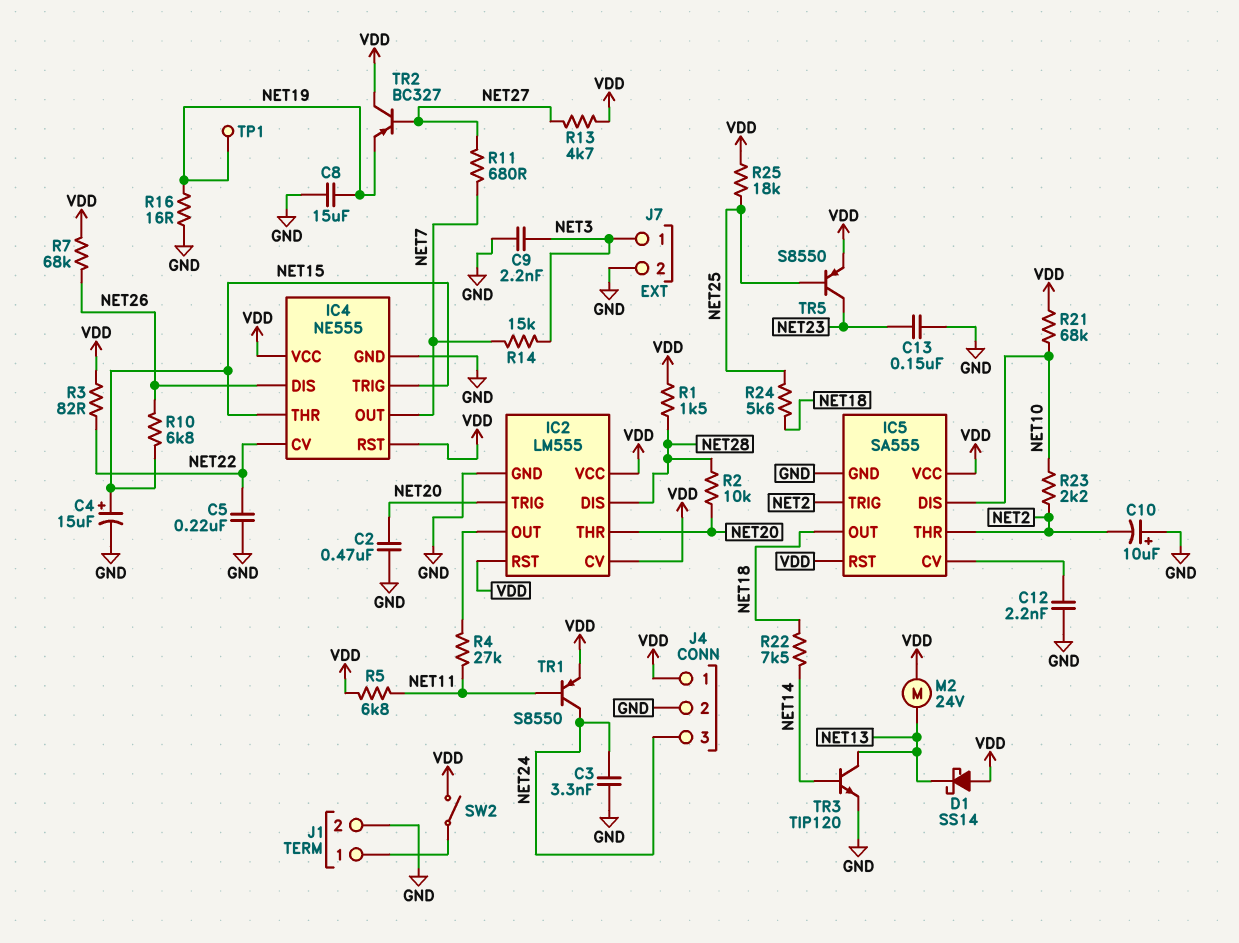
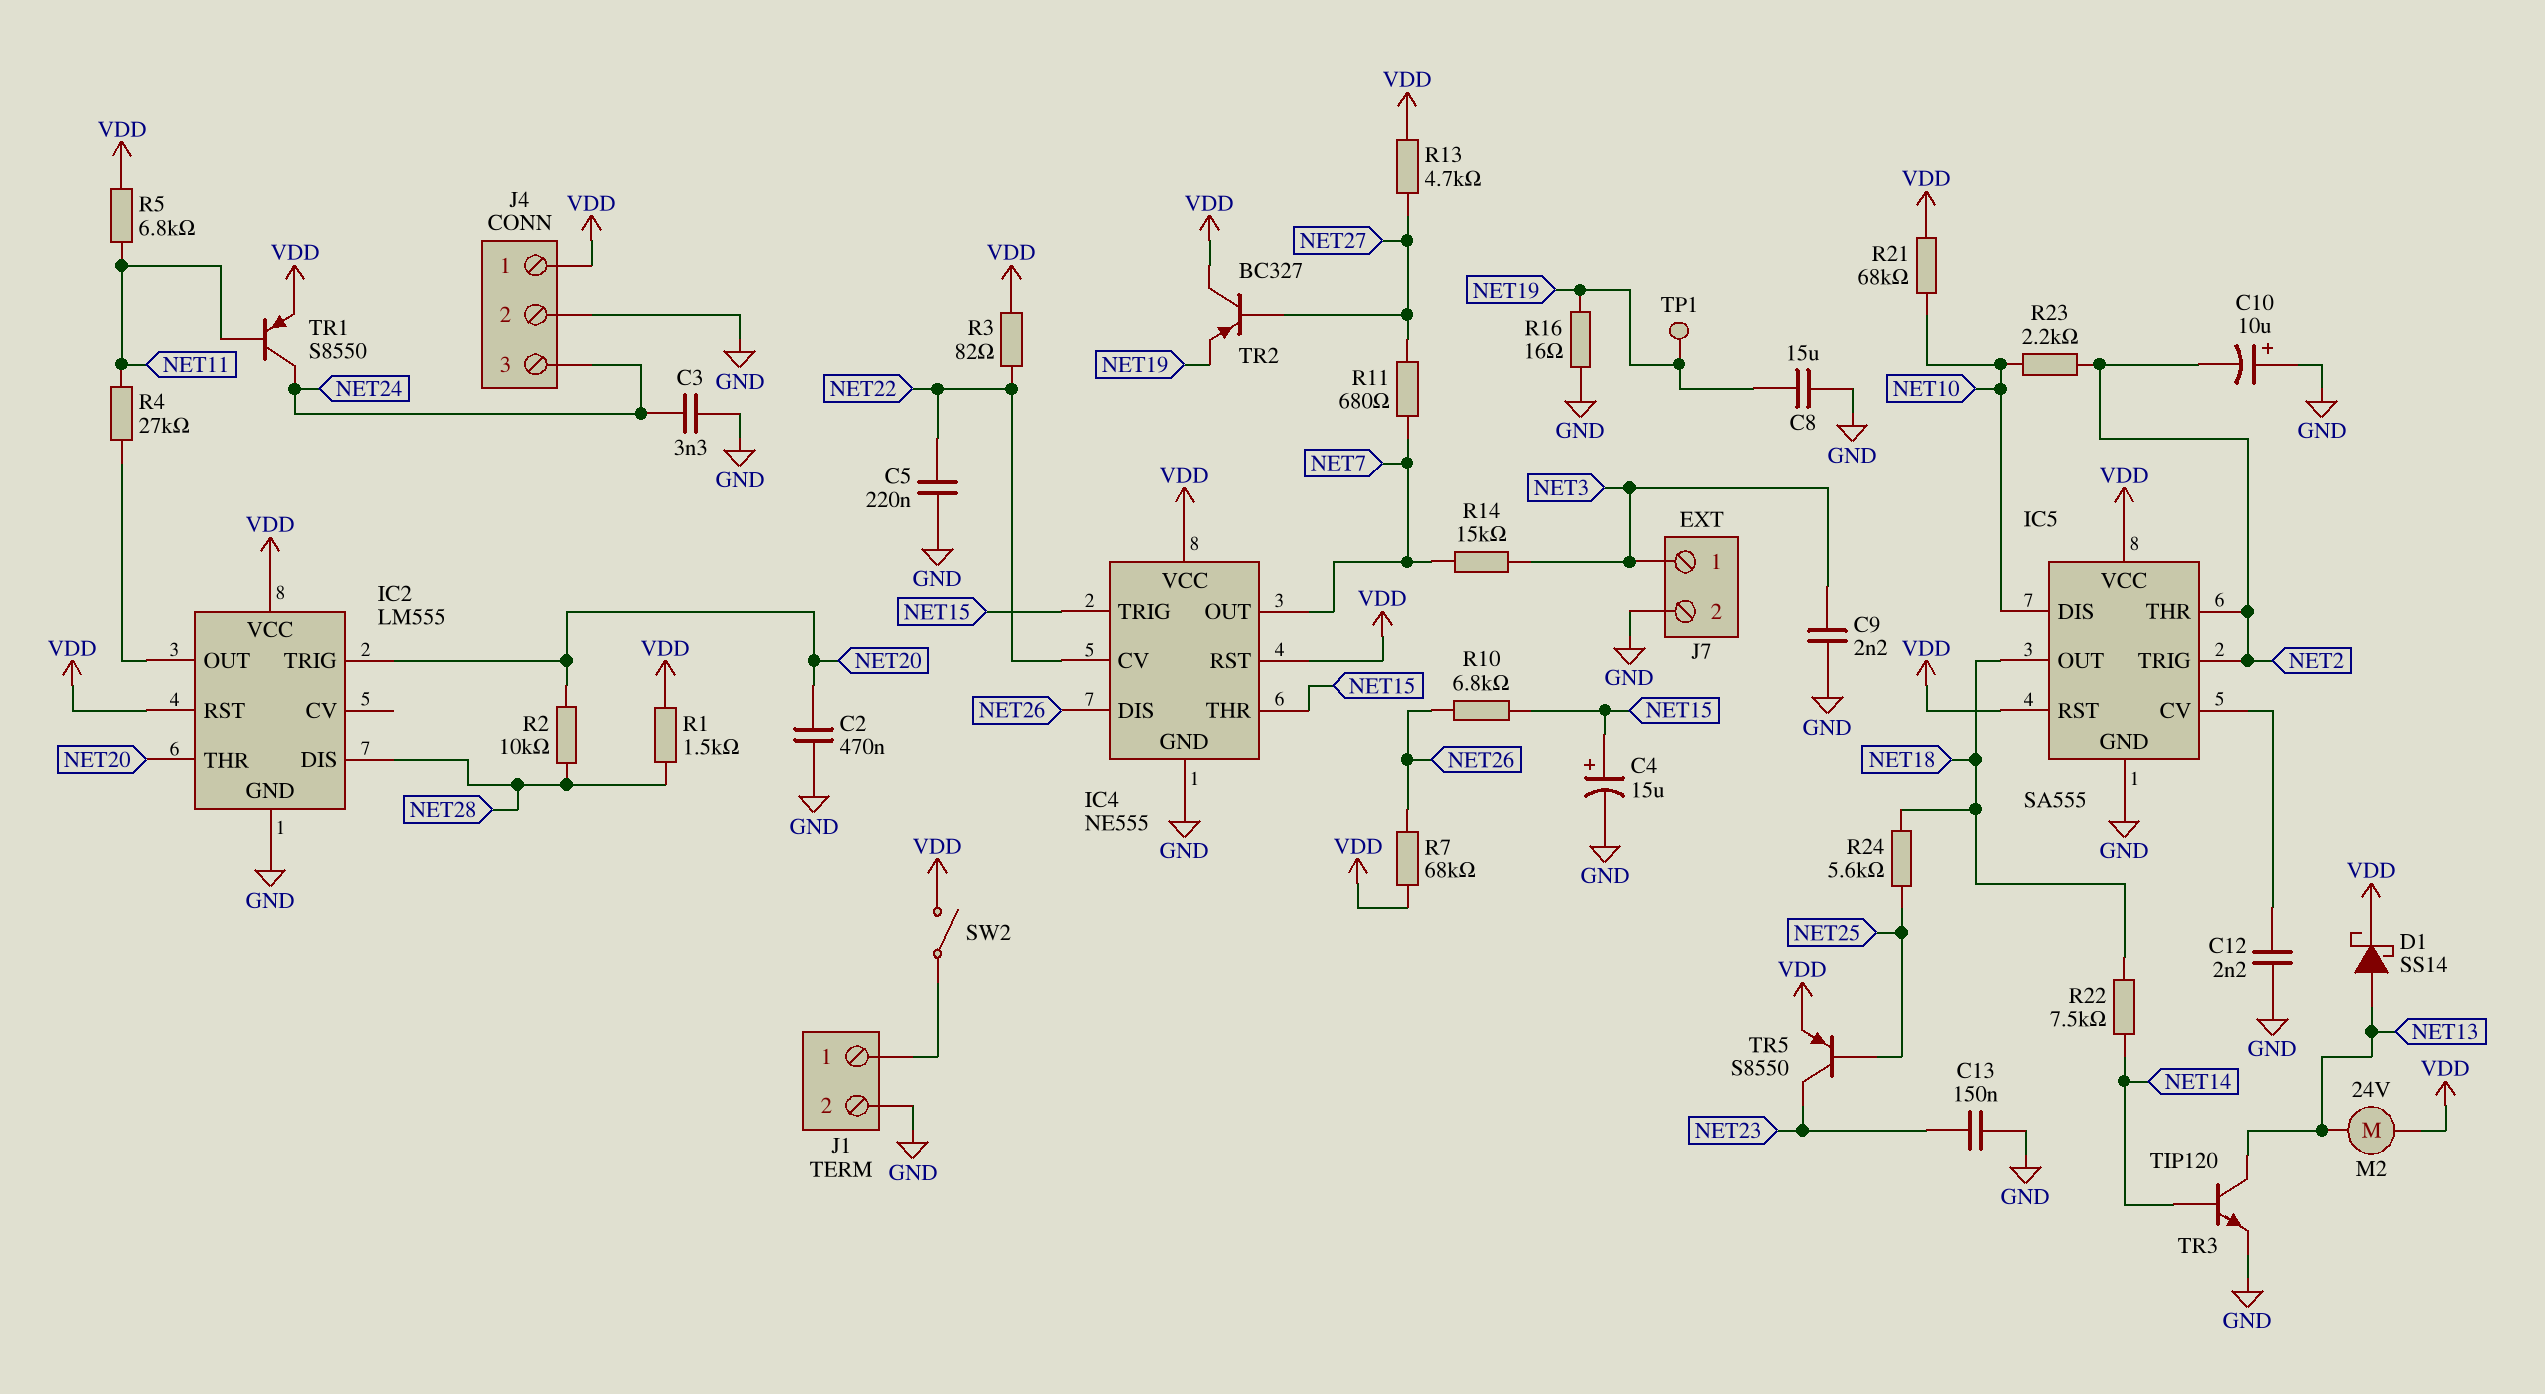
D1: schottky SS14 (A VDD, K NET13) -> schottky SS14 (A NET13, K VDD)
IC2 pin CV: VDD -> none
R25: 18k (NET25, VDD) -> none

